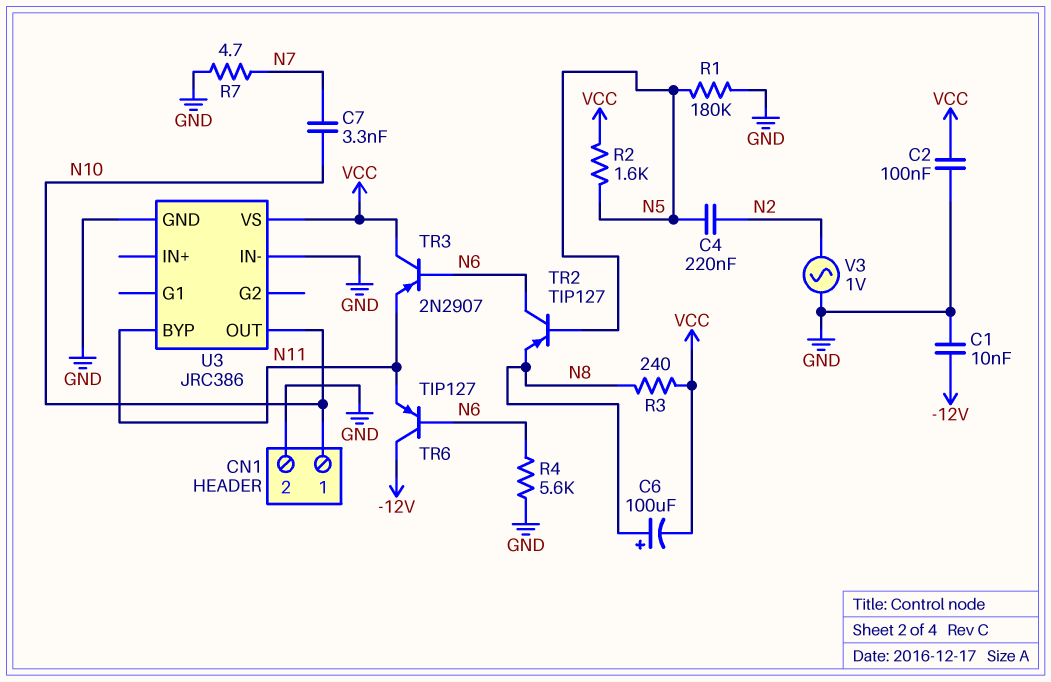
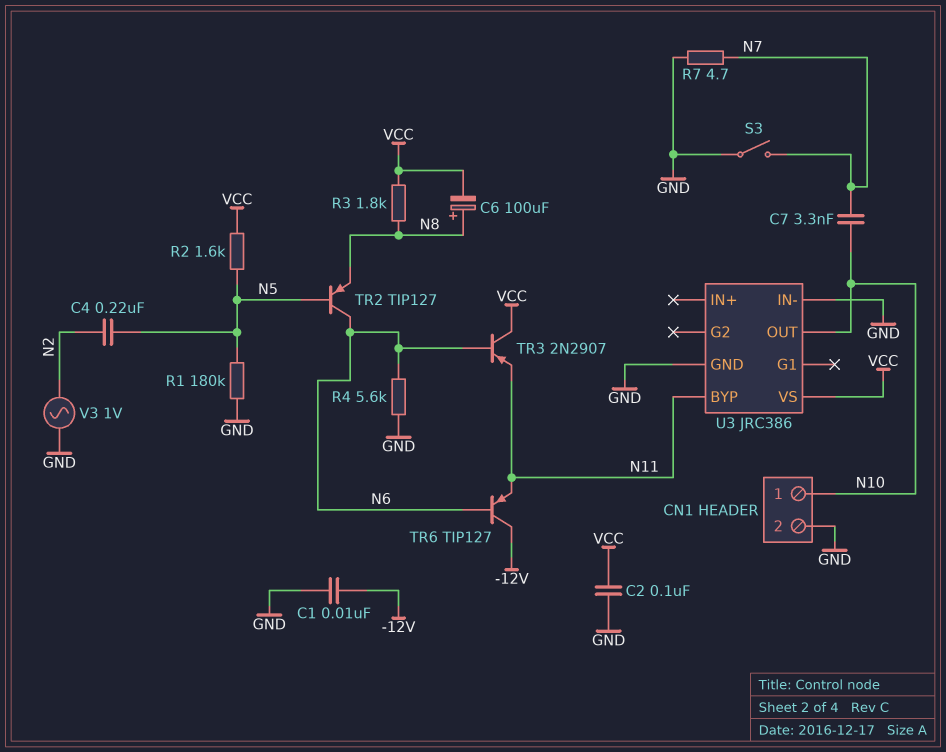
R3: 240 (N8, VCC) -> 1.8k (N8, VCC)
S3: none -> switch (GND, N7)

